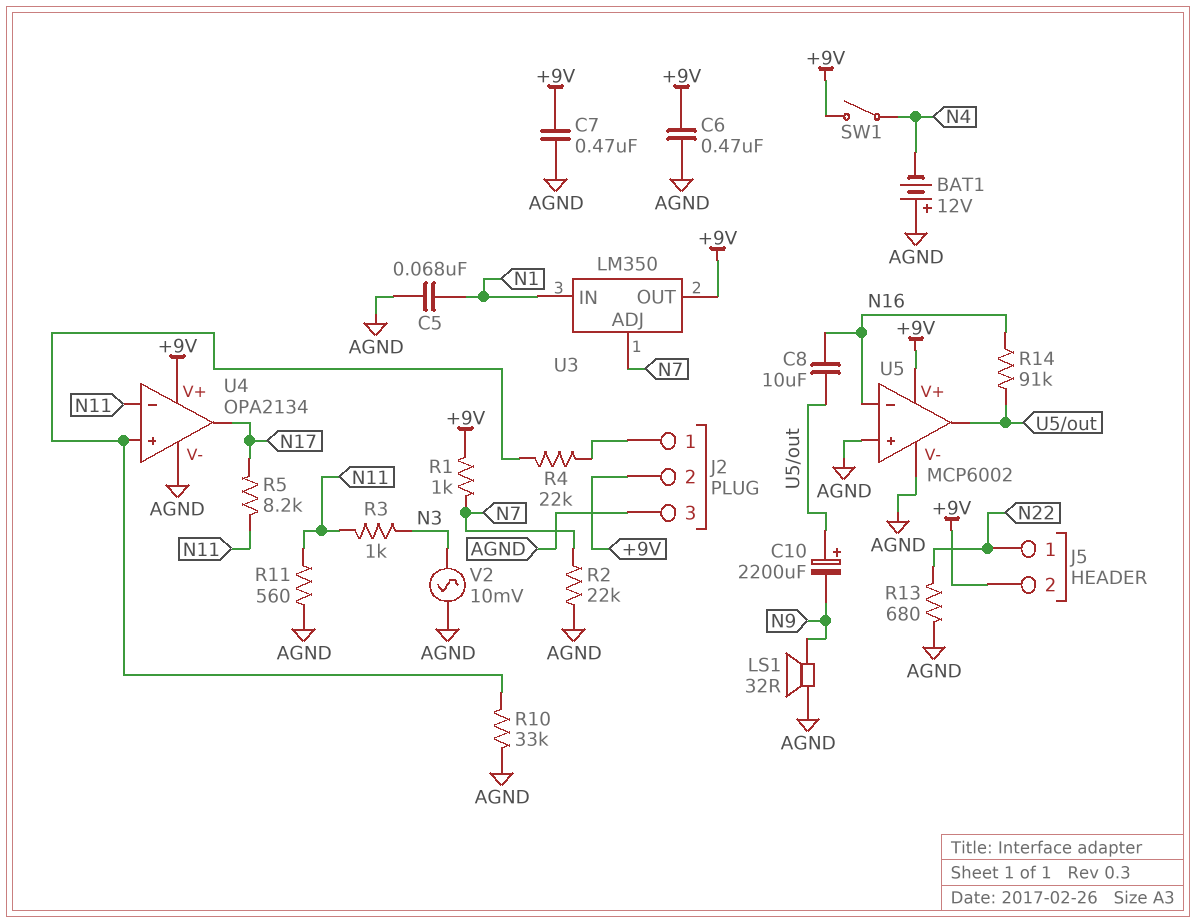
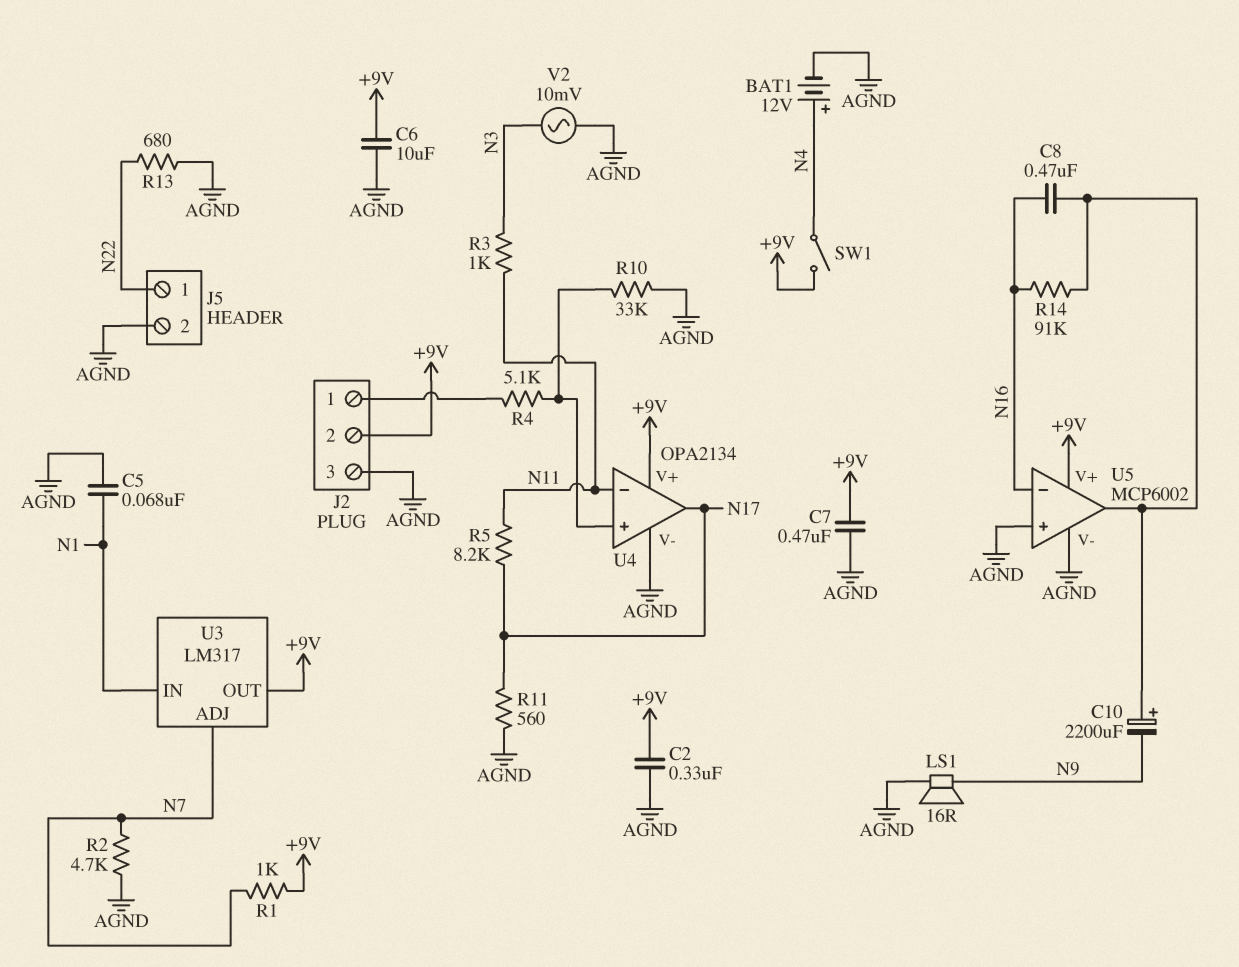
BAT1: 12V (plus AGND, minus N4) -> 12V (plus N4, minus AGND)
C2: none -> 330nF (+9V, AGND)
C6: 470nF (+9V, AGND) -> 10uF (+9V, AGND)
C8: 10uF (N16, U5/out) -> 470nF (N16, U5/out)
J5 pin 2: +9V -> AGND
LS1: speaker 32R (AGND, N9) -> speaker 16R (AGND, N9)
R2: 22k (AGND, N7) -> 4.7k (AGND, N7)
R4: 22k (J2/1, U4/in+) -> 5.1k (J2/1, U4/in+)
R11: 560 (AGND, N11) -> 560 (AGND, N17)
U3: LM350 -> LM317

